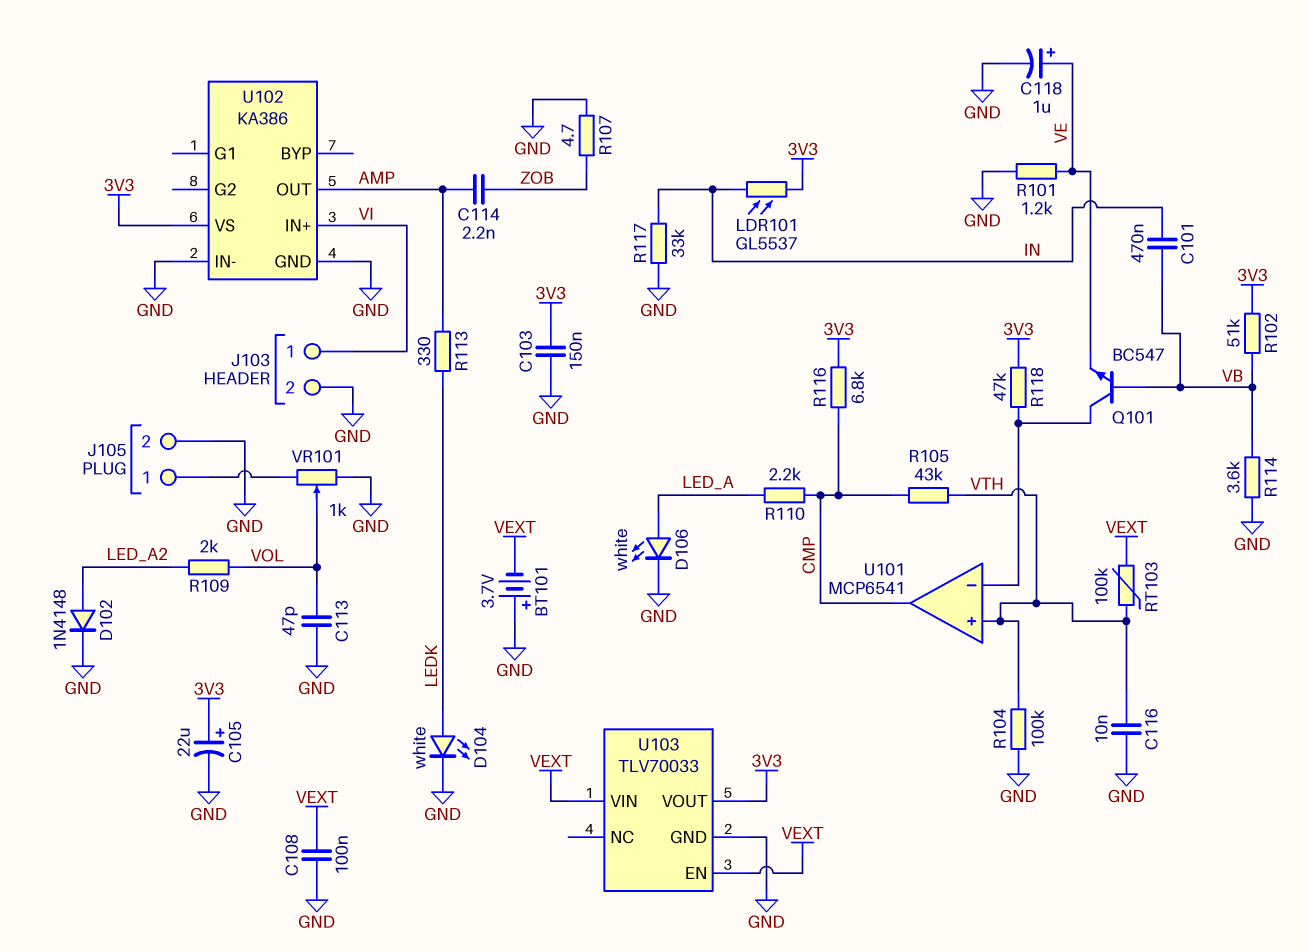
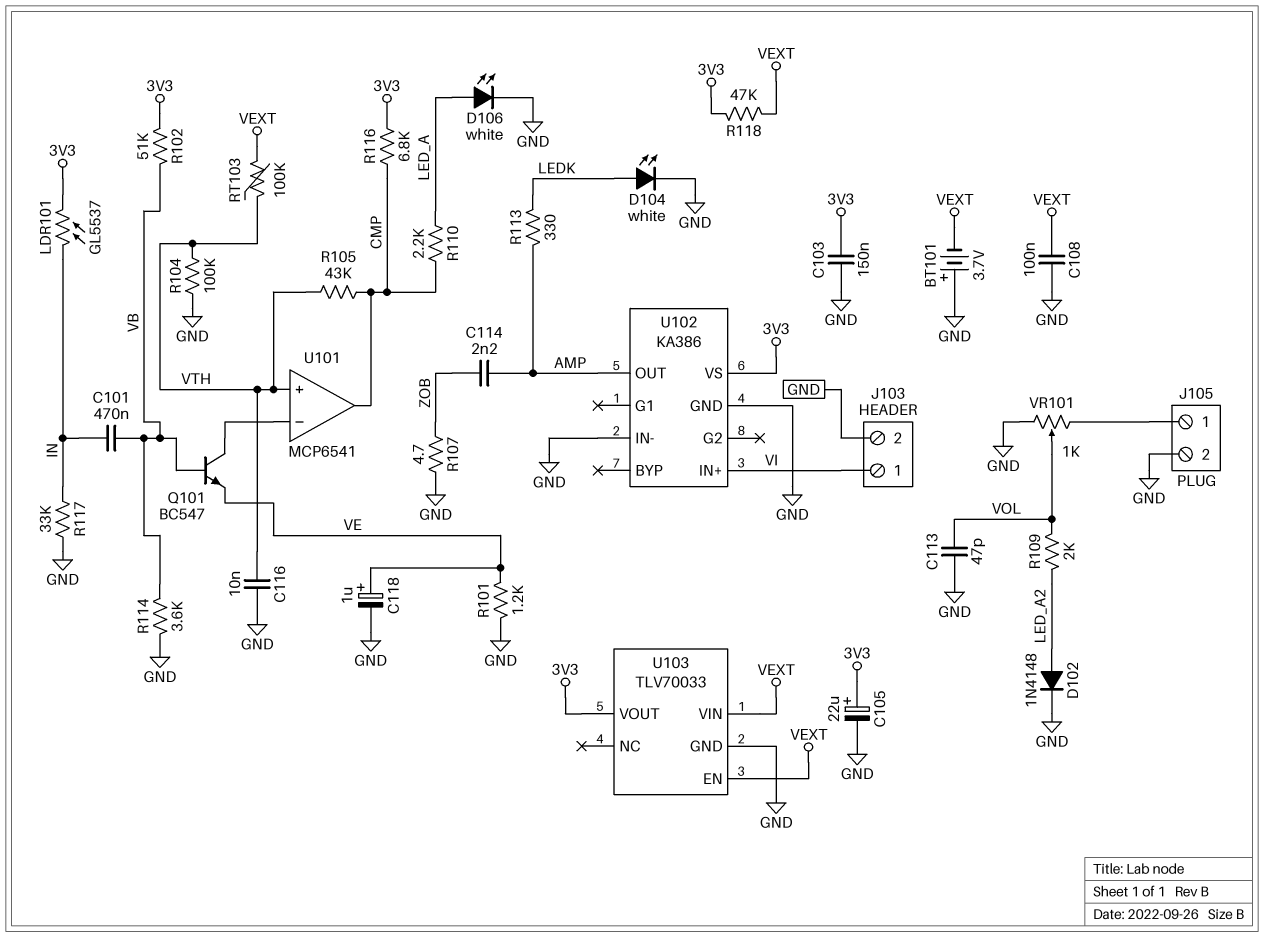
R118: 47k (3V3, U101/in-) -> 47k (3V3, VEXT)

